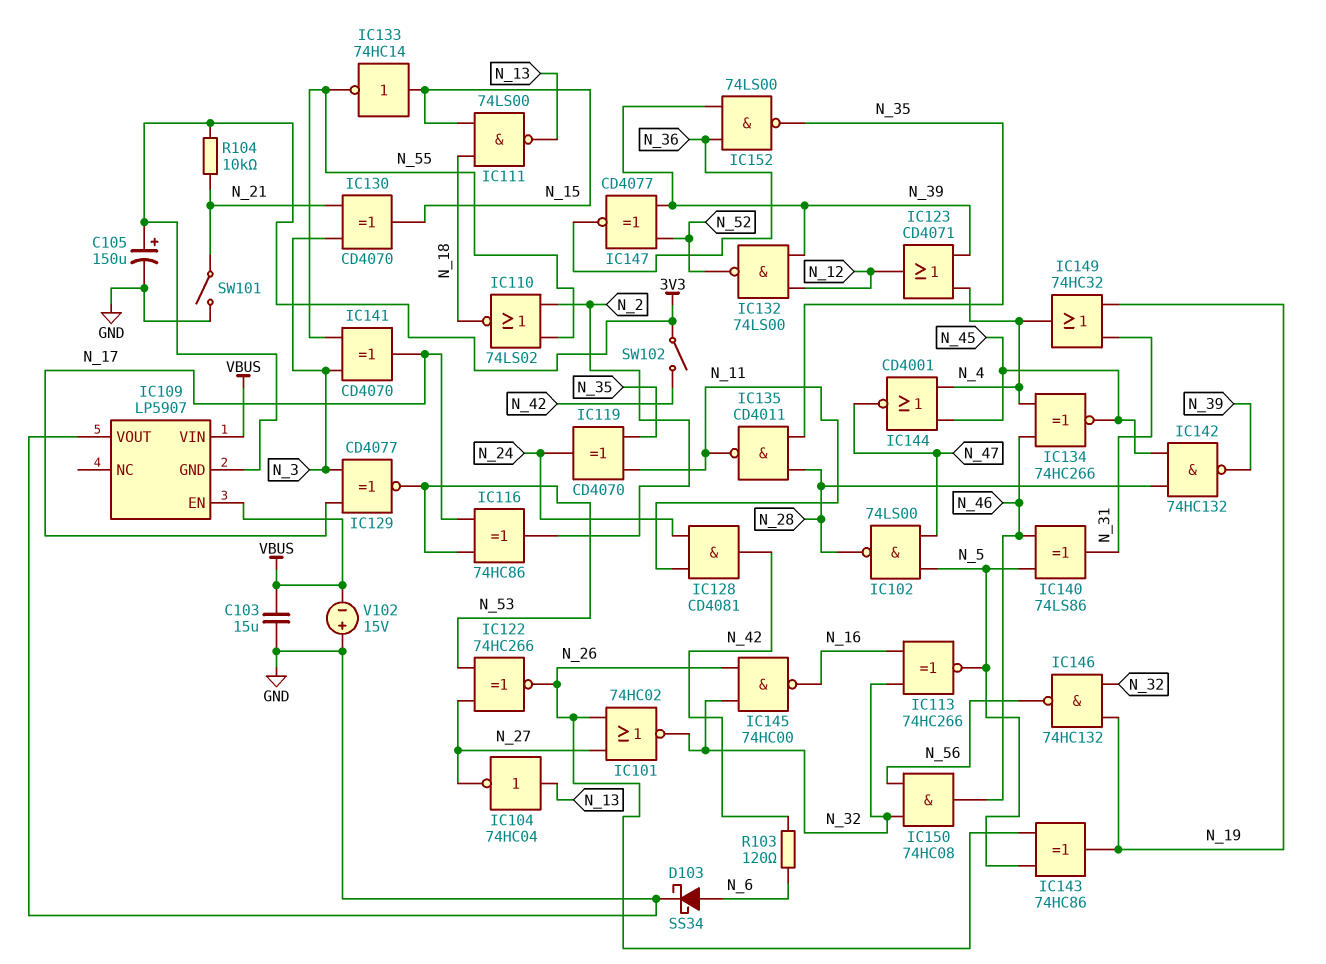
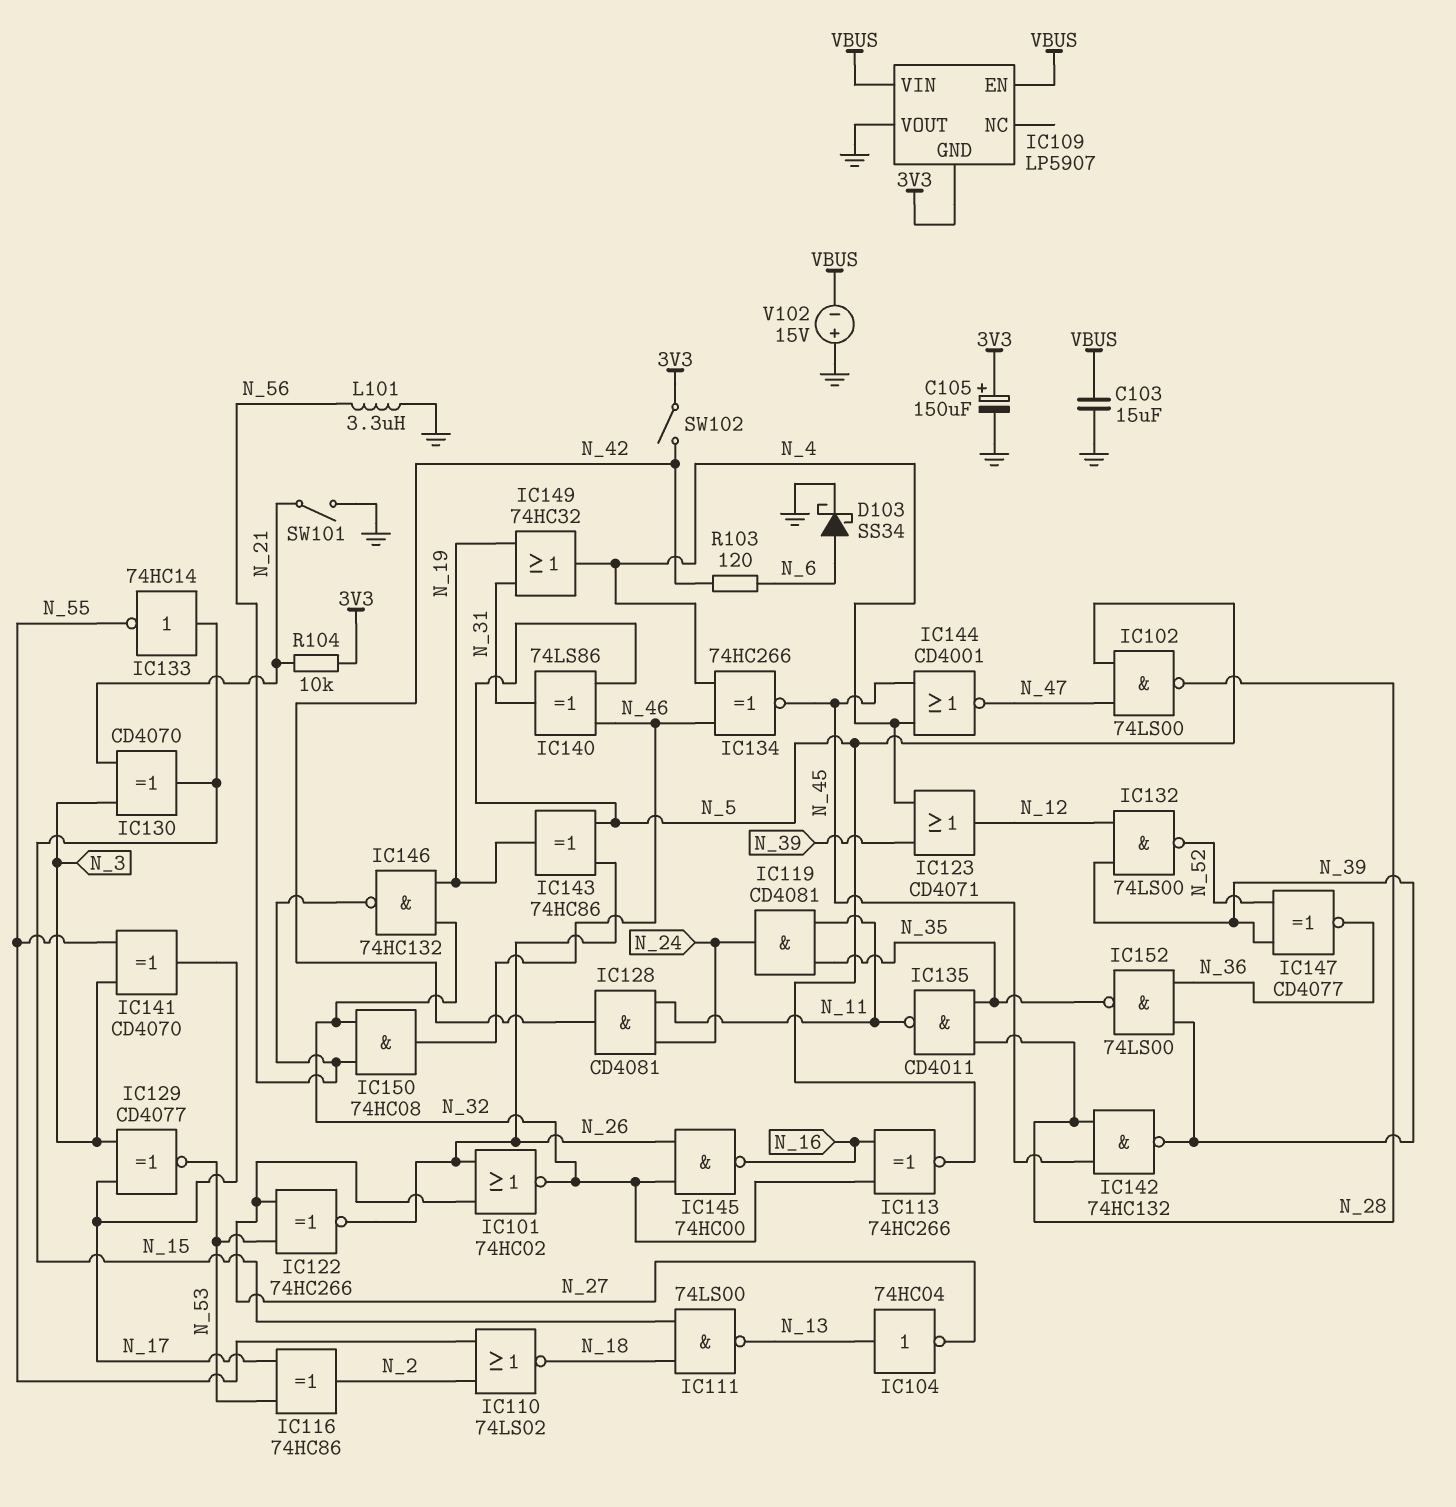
IC119: XOR CD4070 (in N_11, in N_35, out N_24) -> AND CD4081 (in N_11, in N_35, out N_24)
L101: none -> 3.3uH (GND, N_56)

